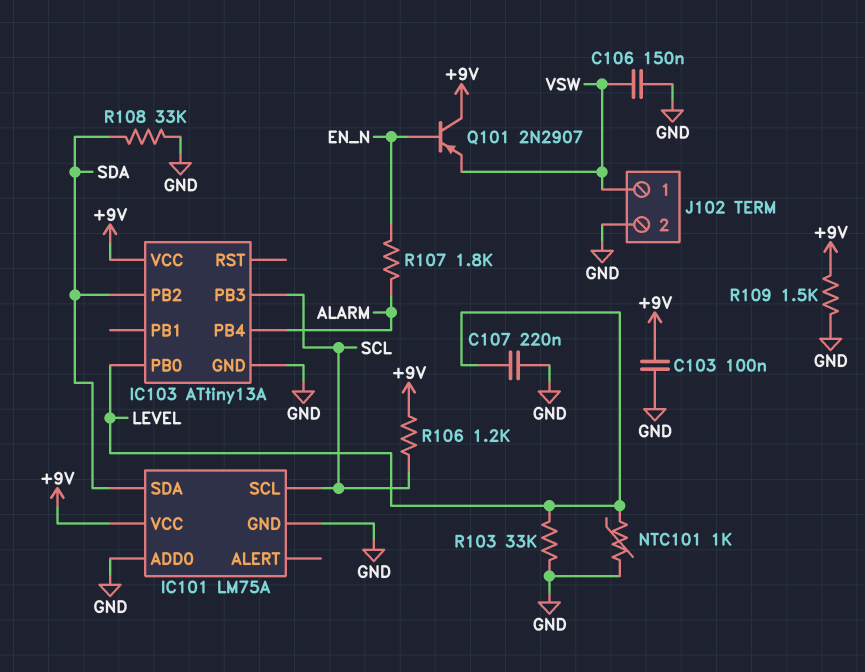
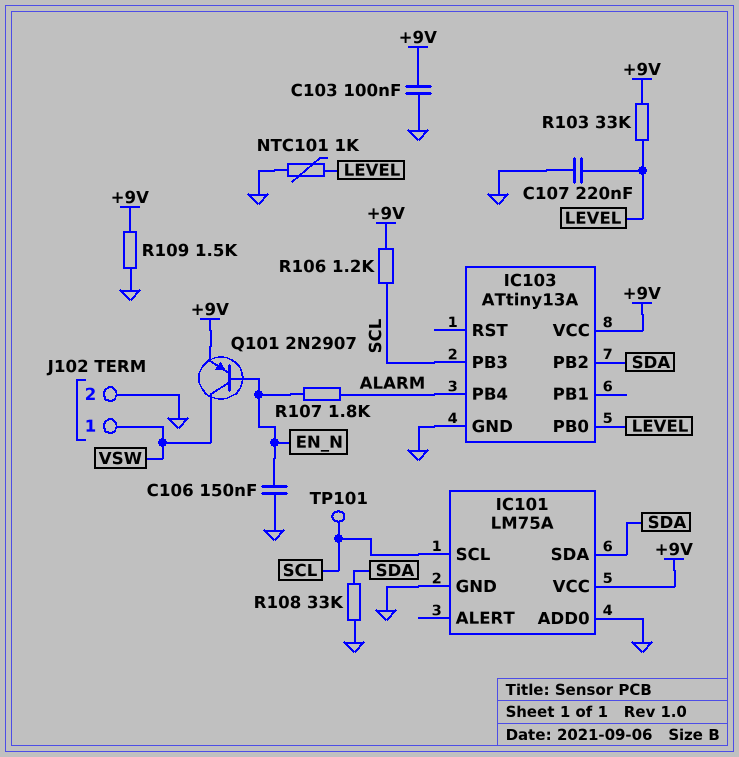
C106: 150nF (GND, VSW) -> 150nF (EN_N, GND)
Q101: PNP 2N2907 (B EN_N, C +9V, E VSW) -> PNP 2N2907 (B EN_N, C VSW, E +9V)
R103: 33k (GND, LEVEL) -> 33k (+9V, LEVEL)
TP101: none -> test point (SCL)

